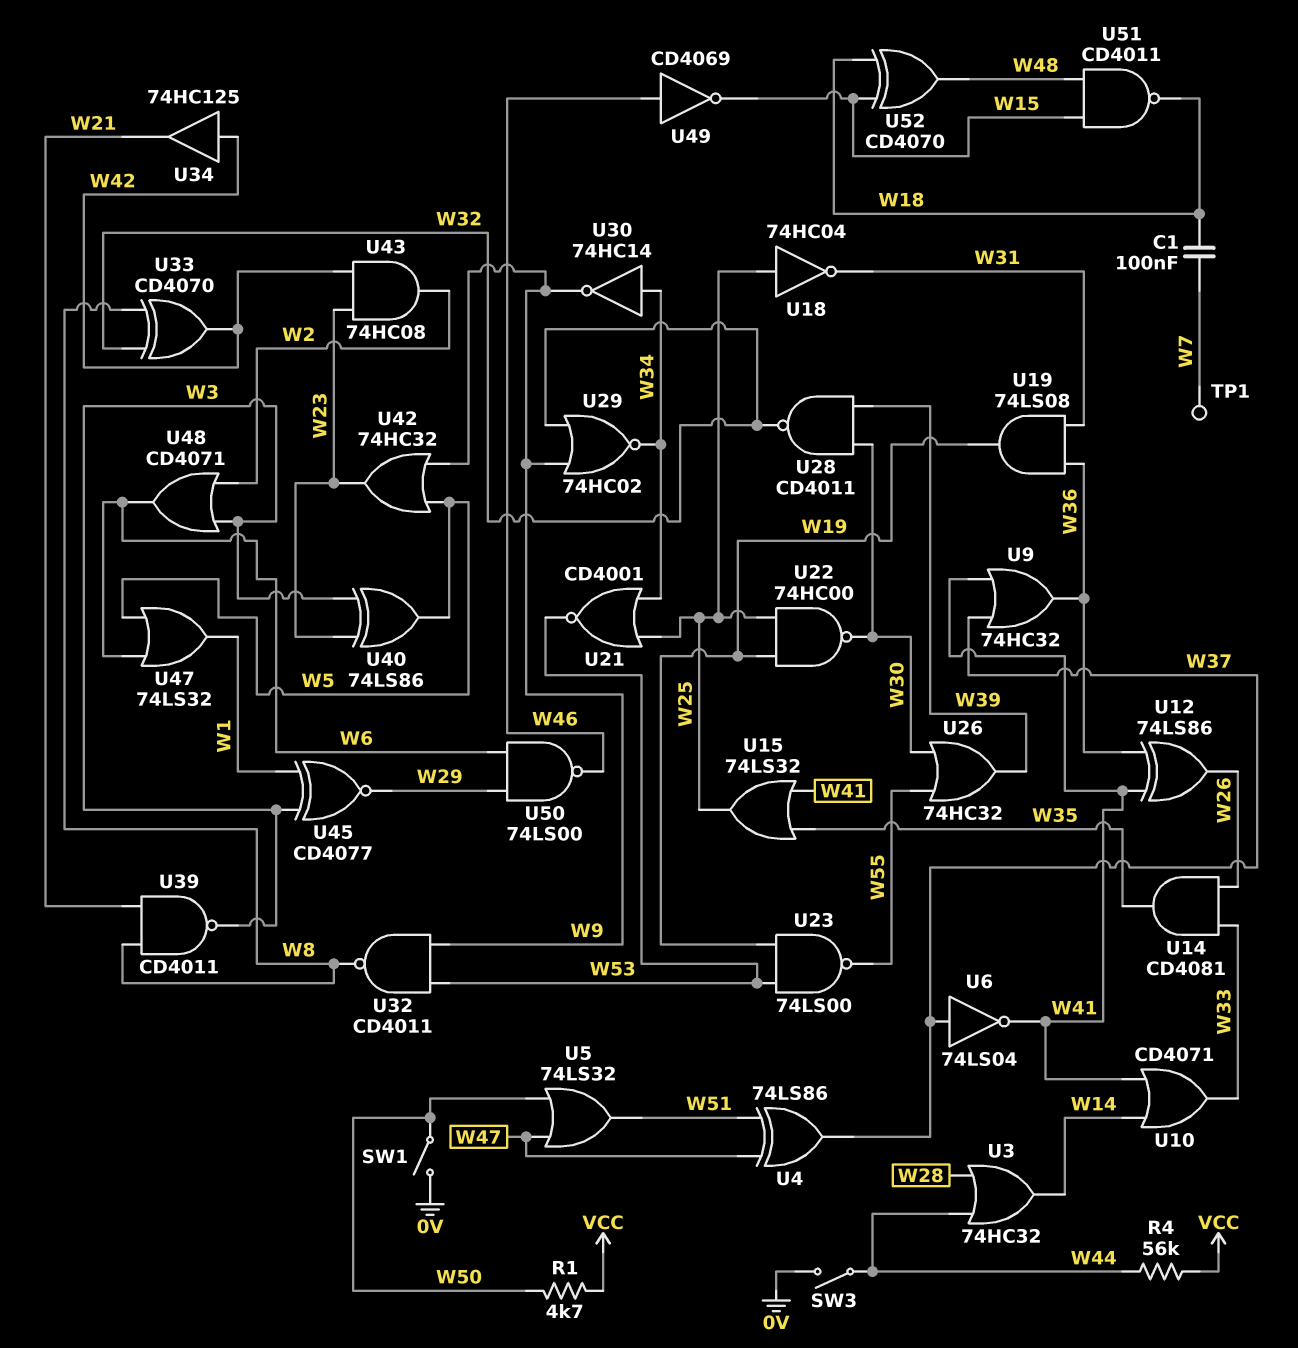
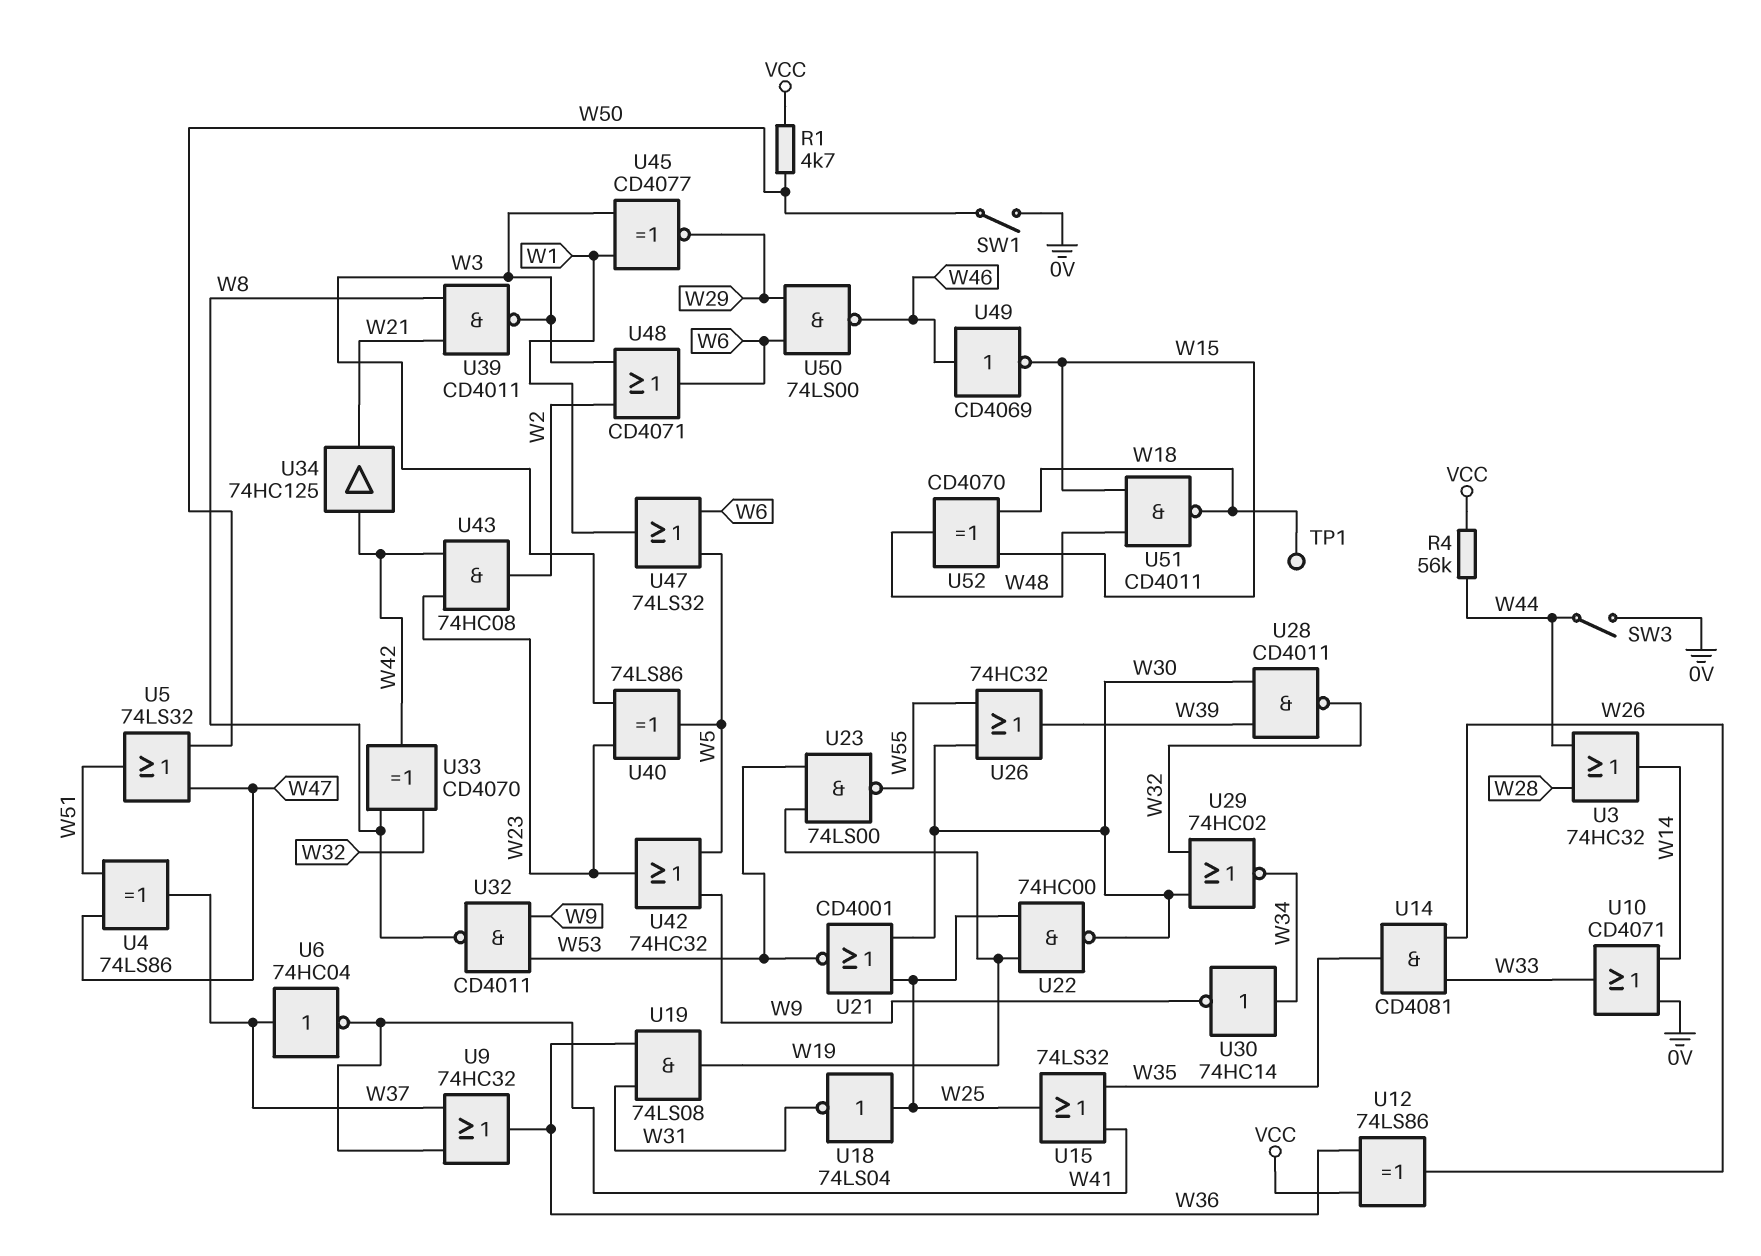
C1: 100nF (W7, W18) -> none
TP1: test point (W7) -> test point (W18)
U6: NOT 74LS04 (in W37, out W41) -> NOT 74HC04 (in W37, out W41)
U10: OR CD4071 (in W14, in W41, out W33) -> OR CD4071 (in 0V, in W14, out W33)
U12: XOR 74LS86 (in W36, in W41, out W26) -> XOR 74LS86 (in VCC, in W36, out W26)
U18: NOT 74HC04 (in W25, out W31) -> NOT 74LS04 (in W25, out W31)
U21: NOR CD4001 (in W25, in W34, out W53) -> NOR CD4001 (in W25, in W30, out W53)
U29: NOR 74HC02 (in W9, in W32, out W34) -> NOR 74HC02 (in W30, in W32, out W34)

